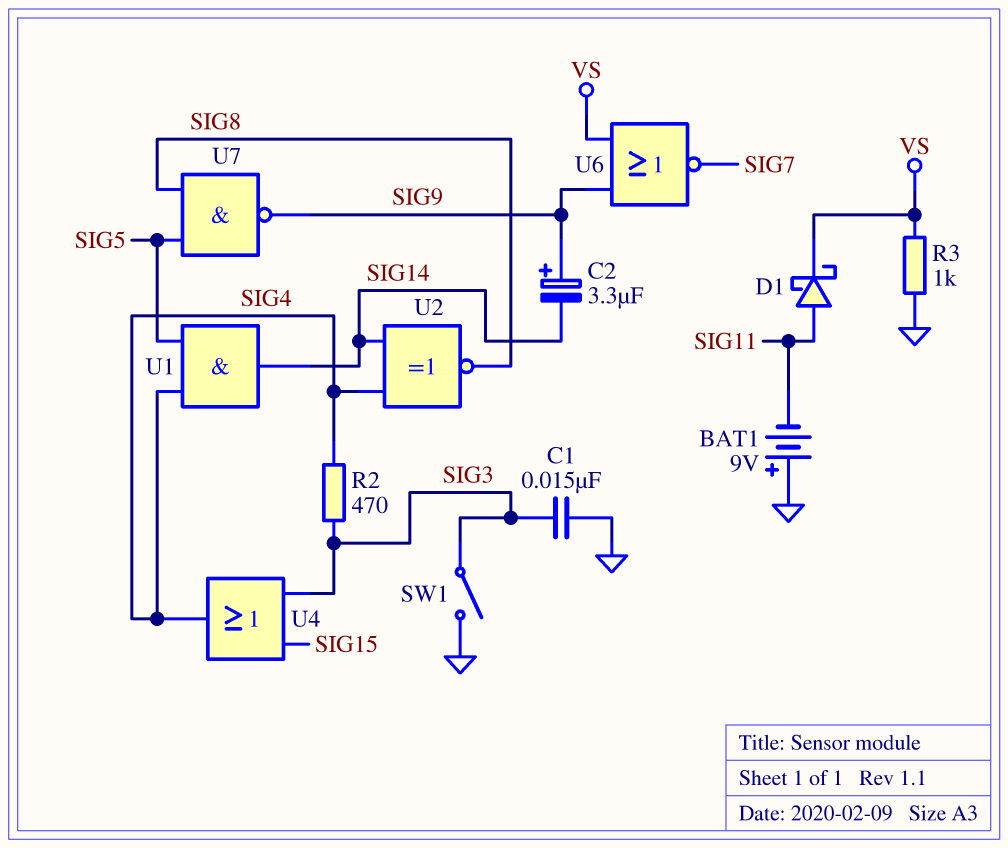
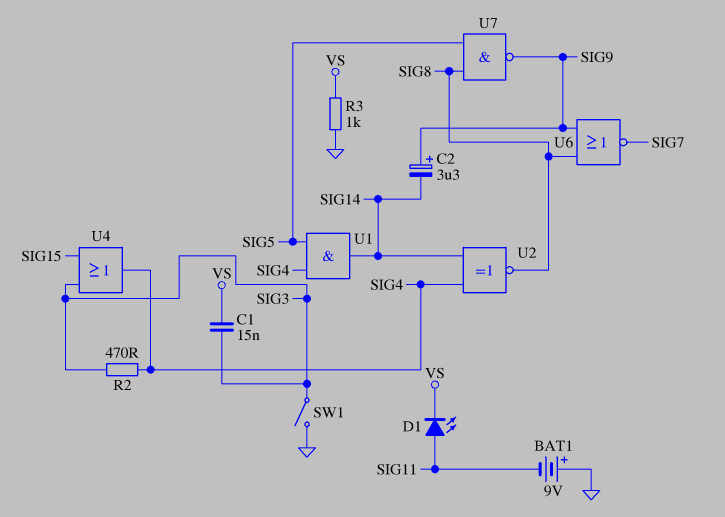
C1: 15nF (GND, SIG3) -> 15nF (SIG3, VS)
D1: schottky (A SIG11, K VS) -> LED (A SIG11, K VS)
U6: NOR (in SIG9, in VS, out SIG7) -> NOR (in SIG8, in SIG9, out SIG7)

